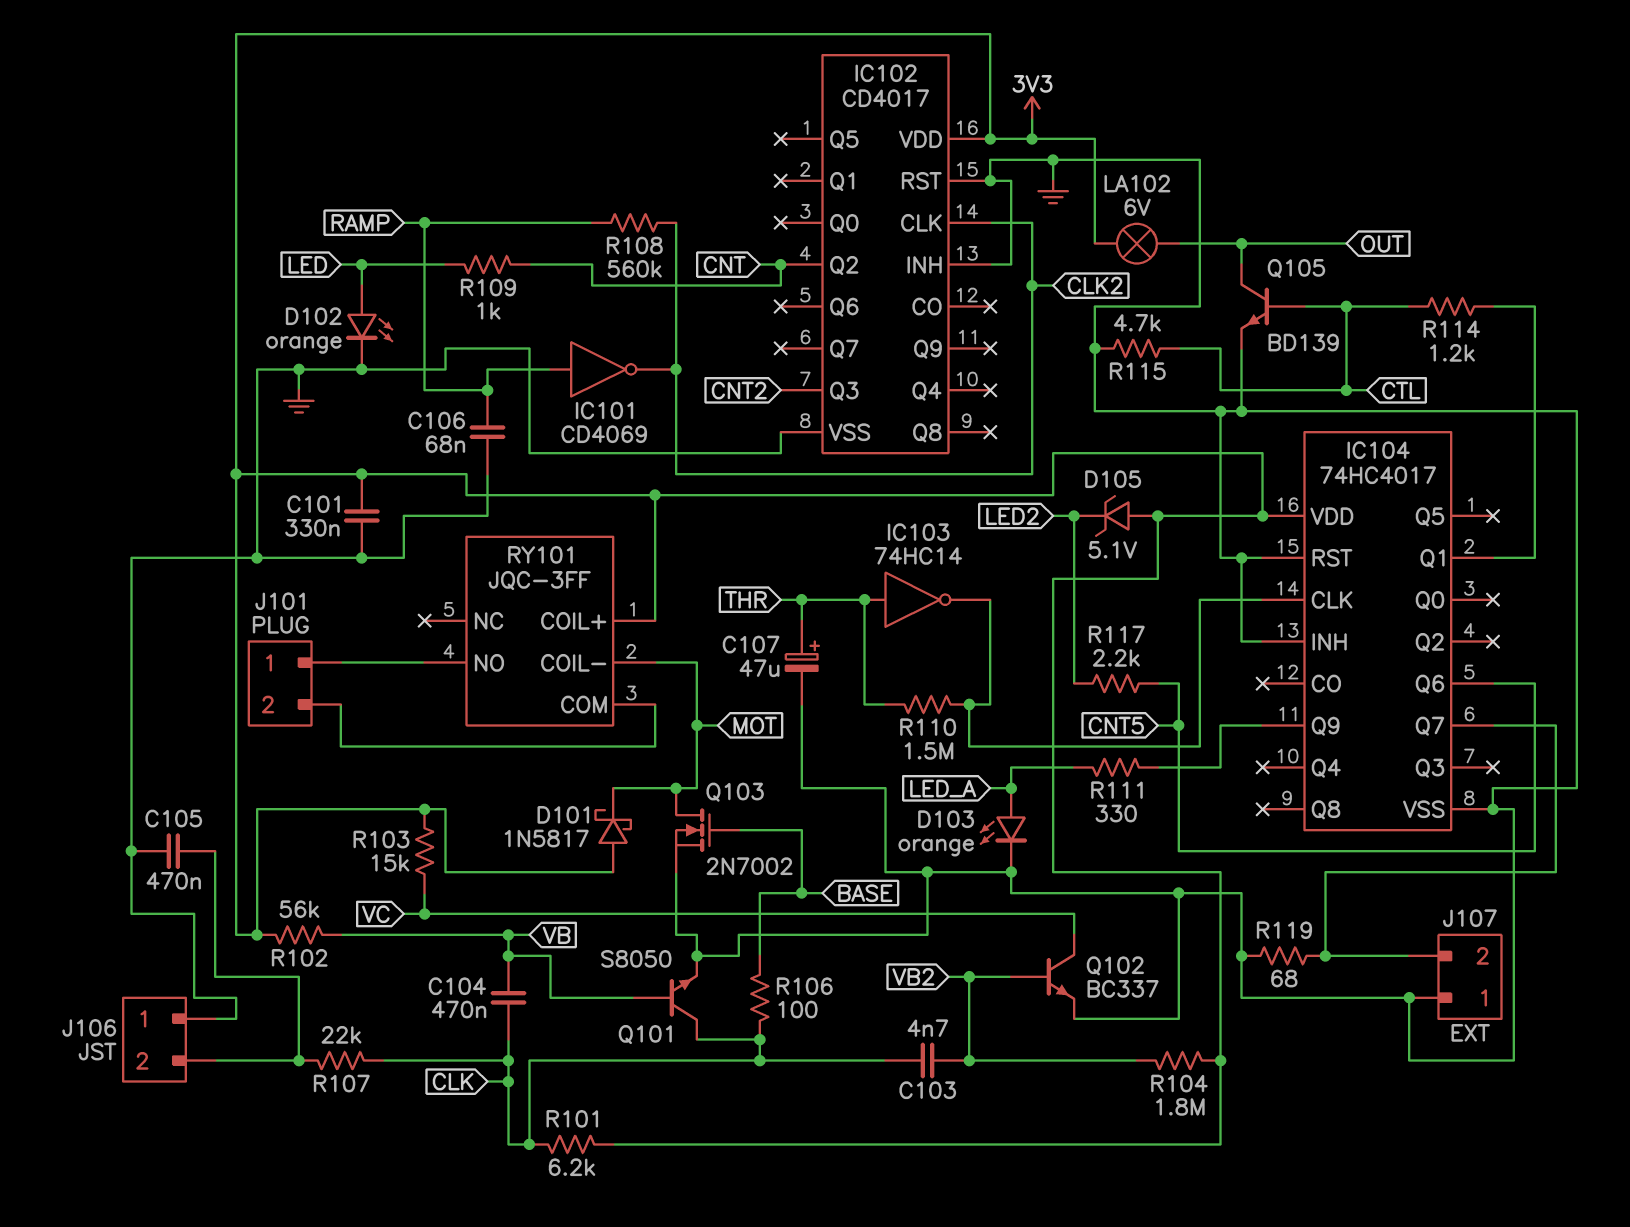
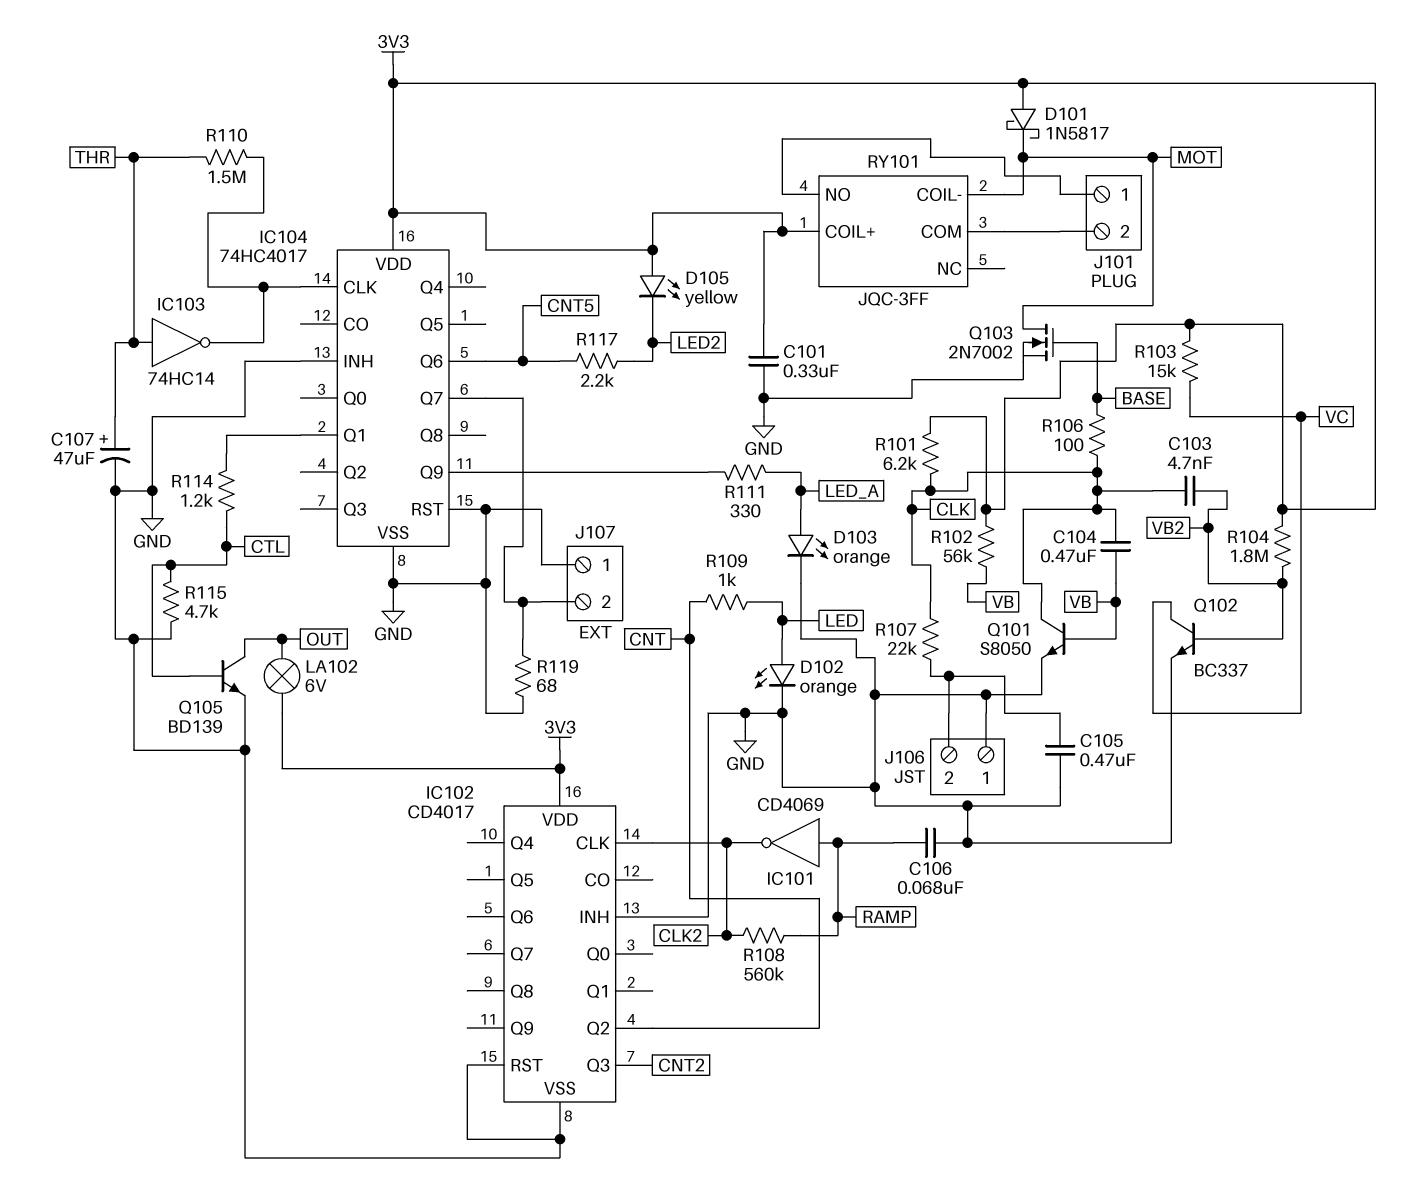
D105: zener 5.1V (A 3V3, K LED2) -> LED yellow (A 3V3, K LED2)

